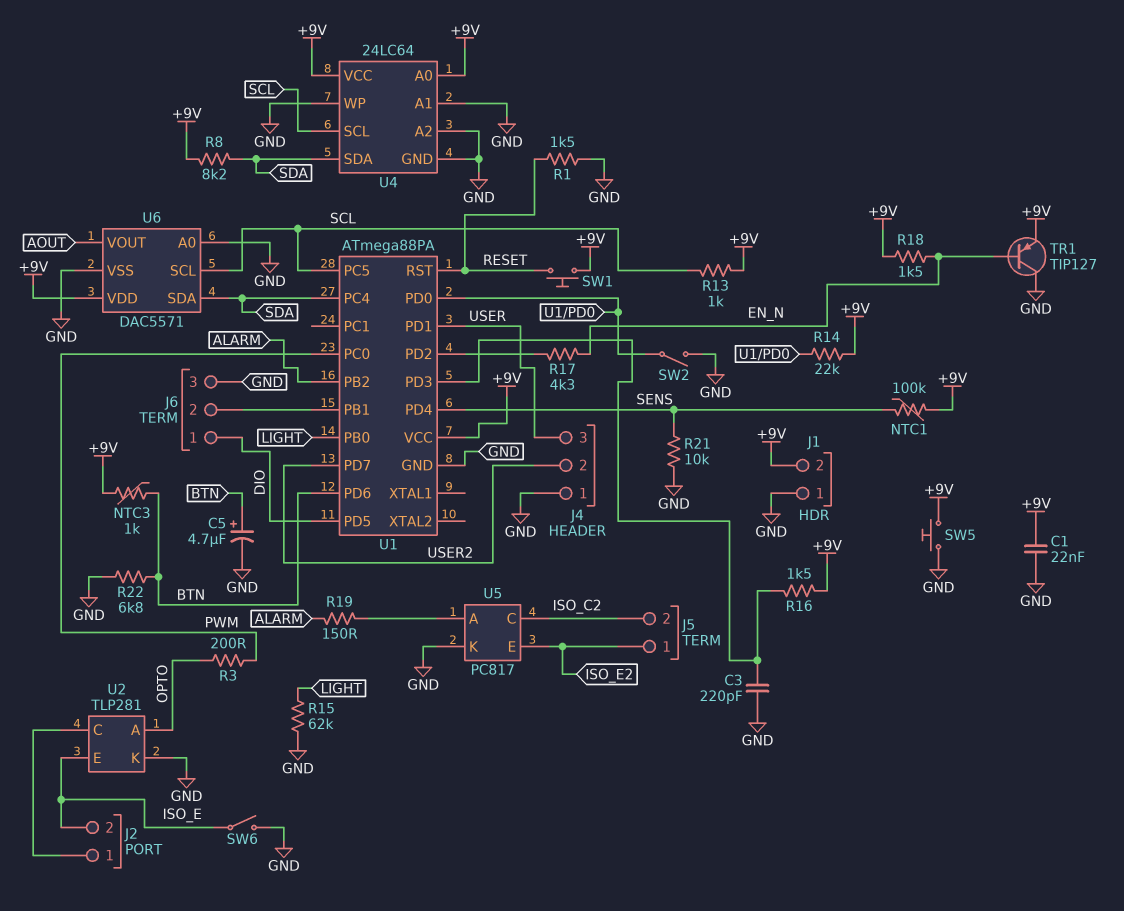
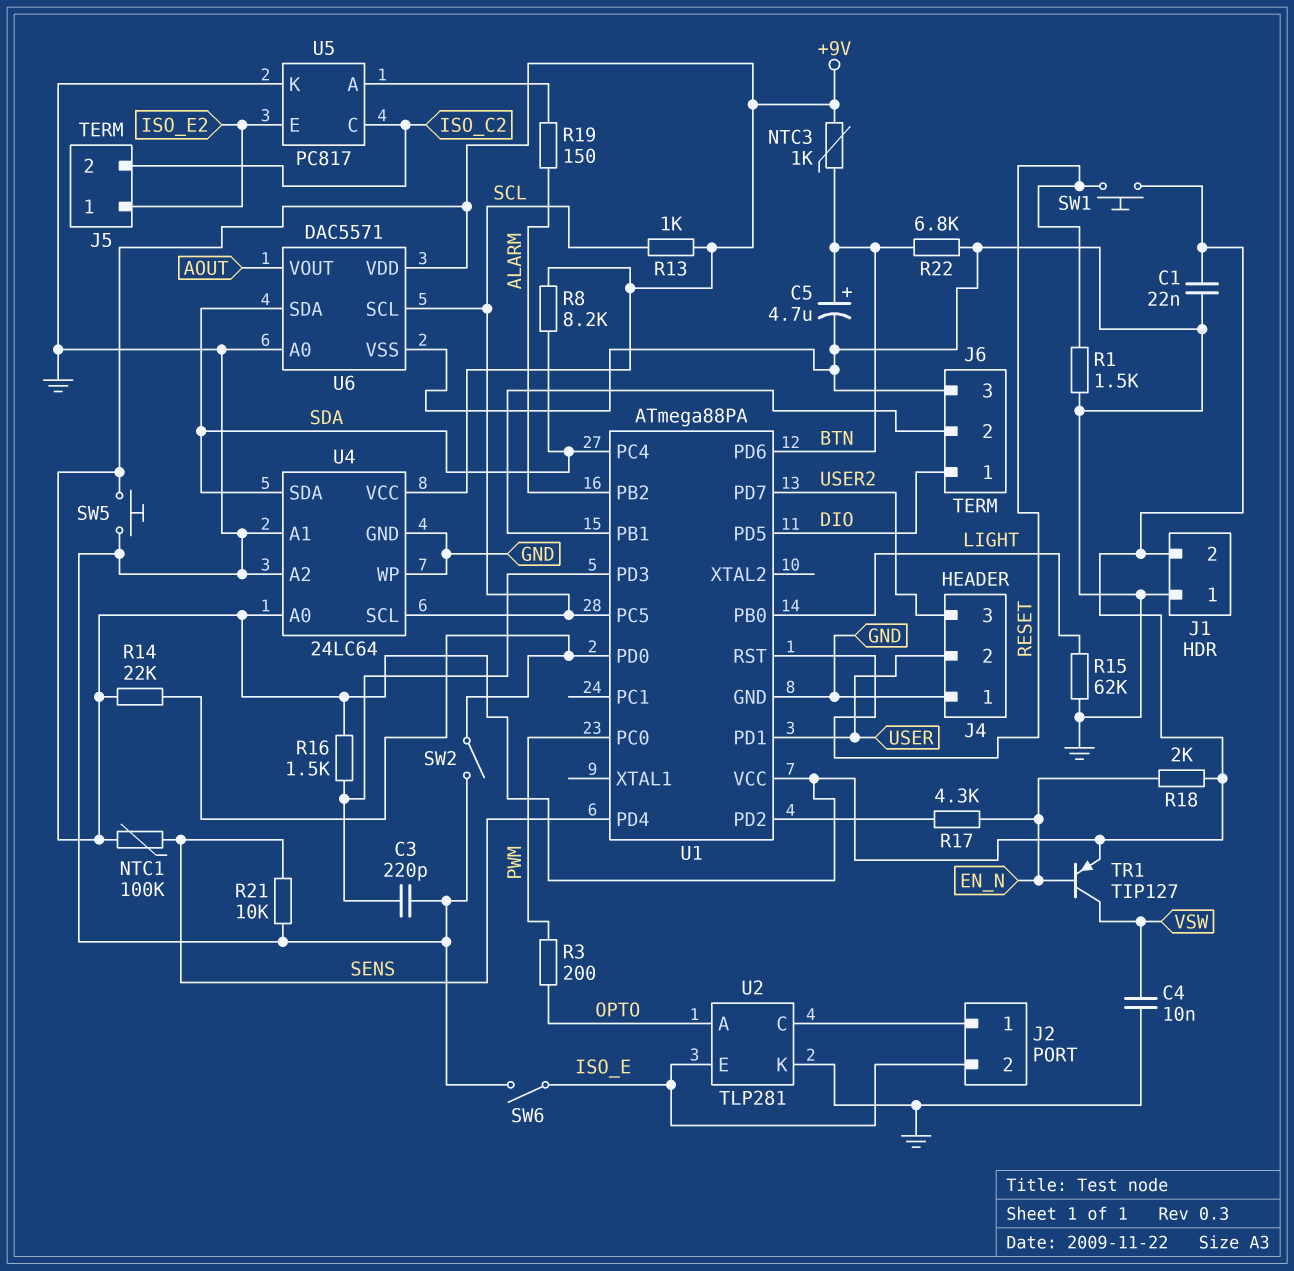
C4: none -> 10nF (GND, VSW)
J4 pin 2: USER2 -> USER
J4 pin 3: USER -> USER2
R18: 1.5k (+9V, EN_N) -> 2k (+9V, EN_N)
TR1: PNP TIP127 (B EN_N, C GND, E +9V) -> PNP TIP127 (B EN_N, C VSW, E +9V)

